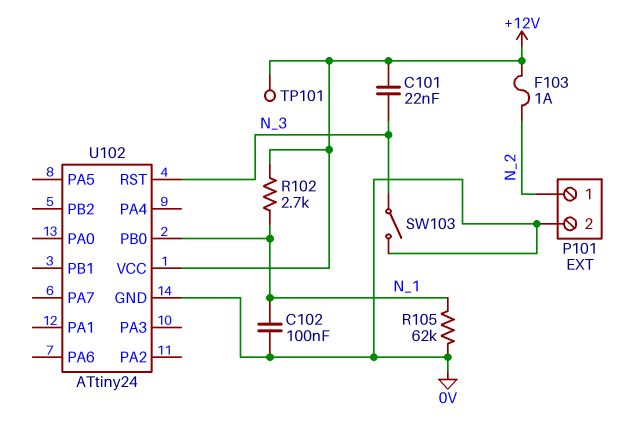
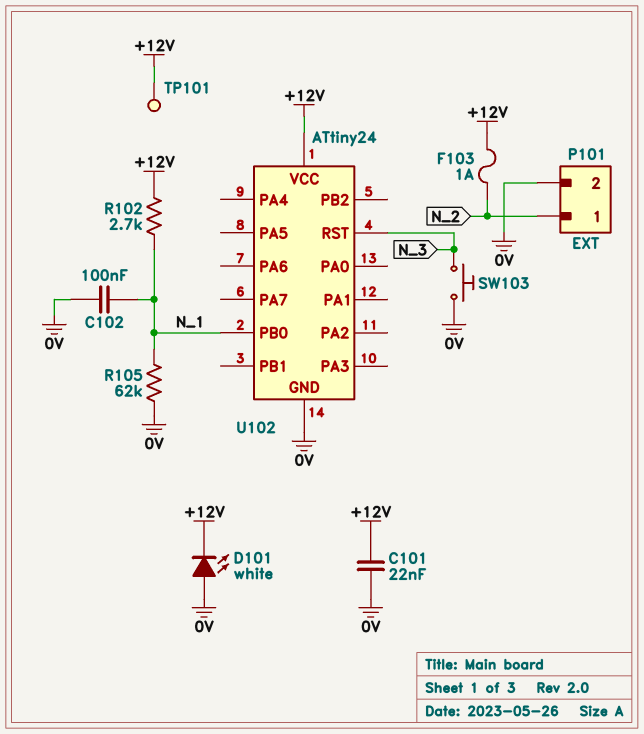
C101: 22nF (+12V, N_3) -> 22nF (+12V, 0V)
D101: none -> LED white (A 0V, K +12V)
SW103: switch (0V, N_3) -> button (0V, N_3)

